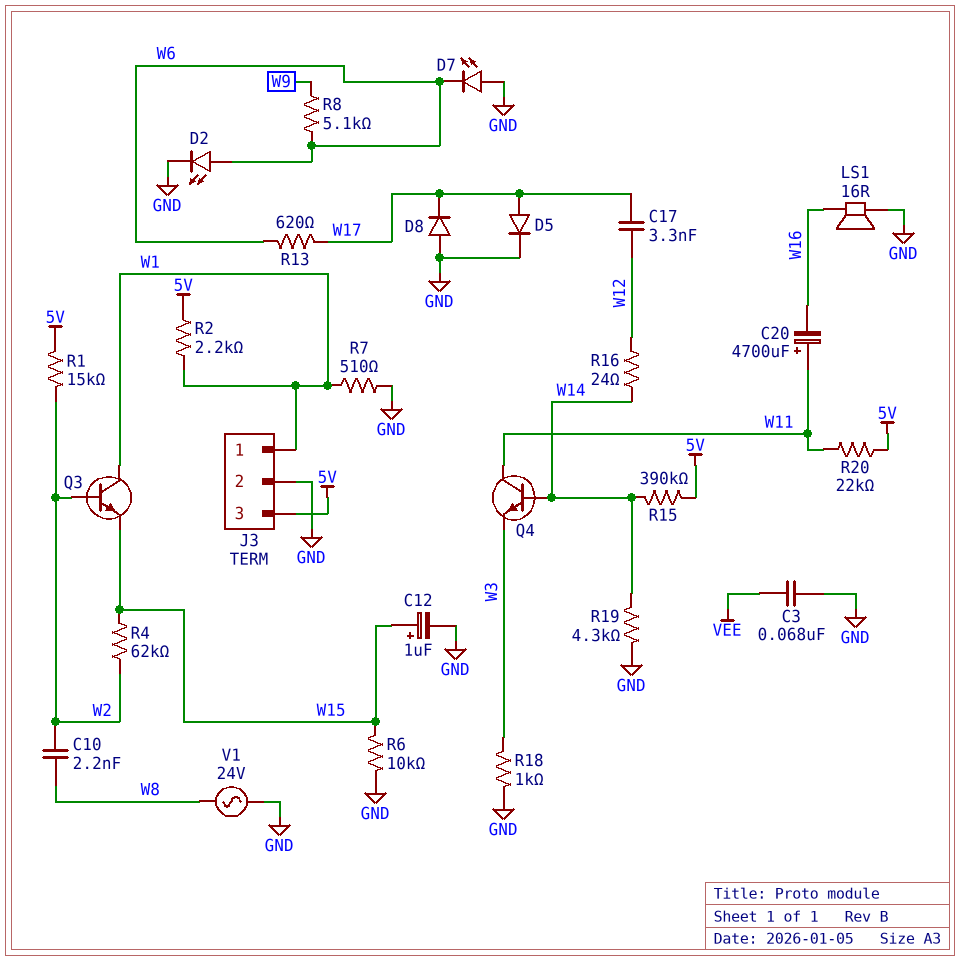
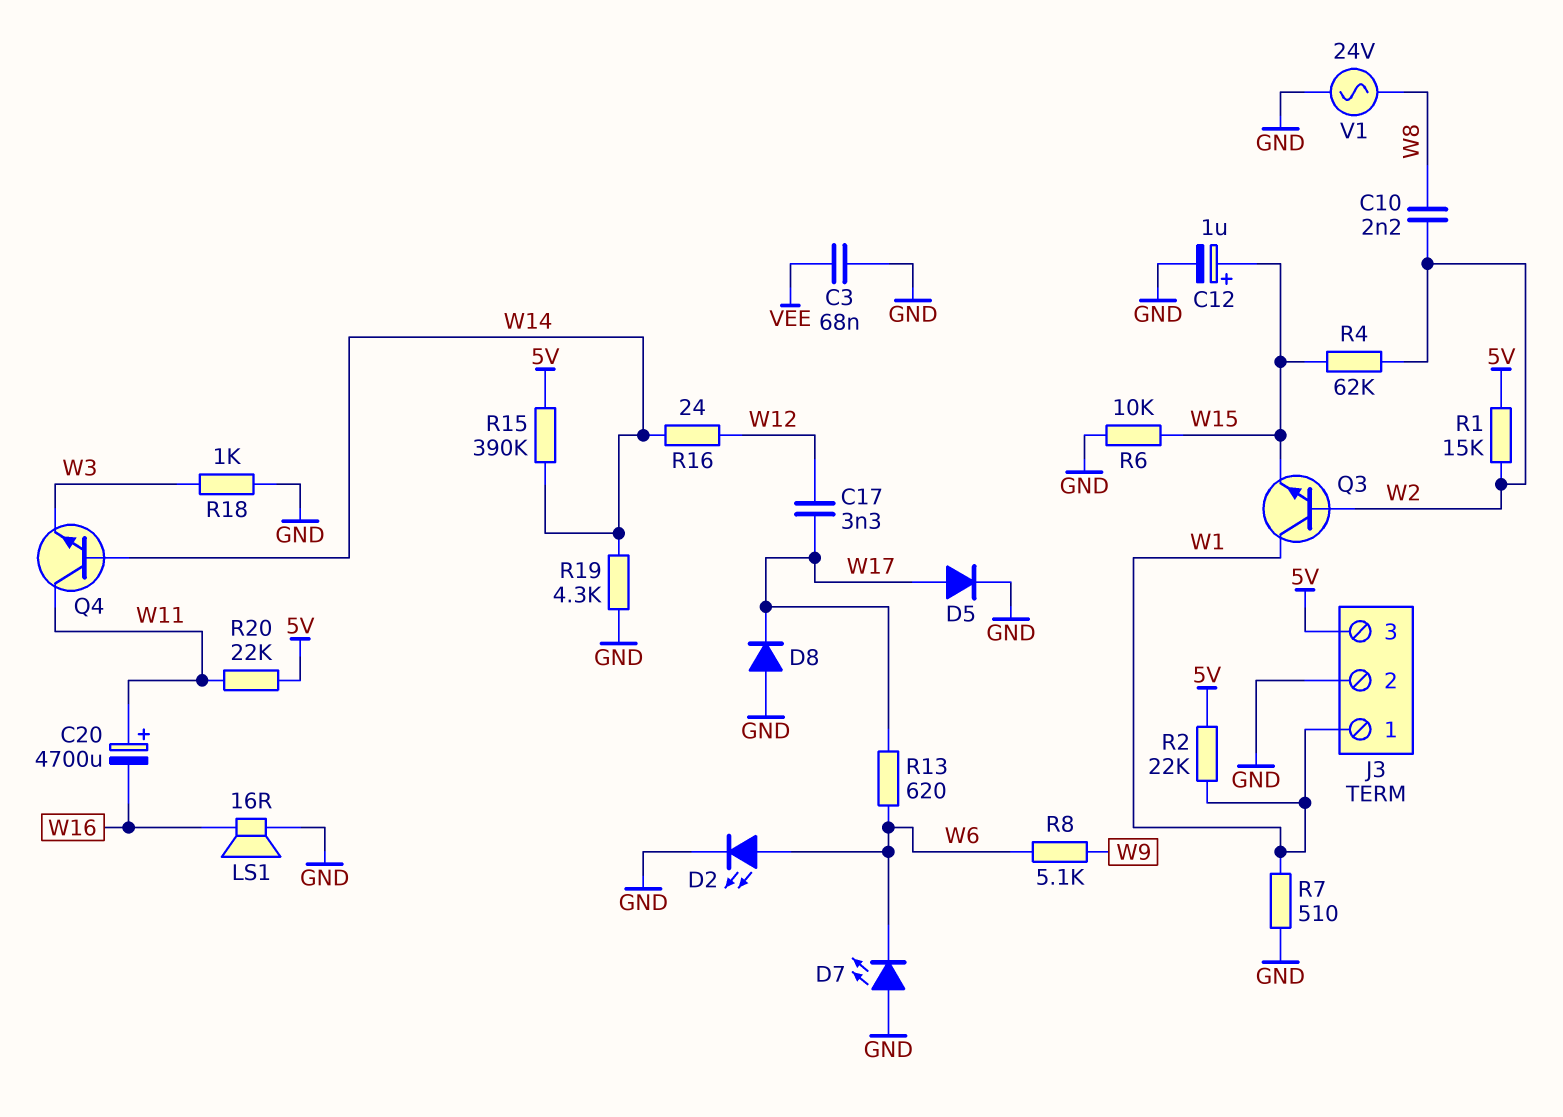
R2: 2.2k (5V, W1) -> 22k (5V, W1)

